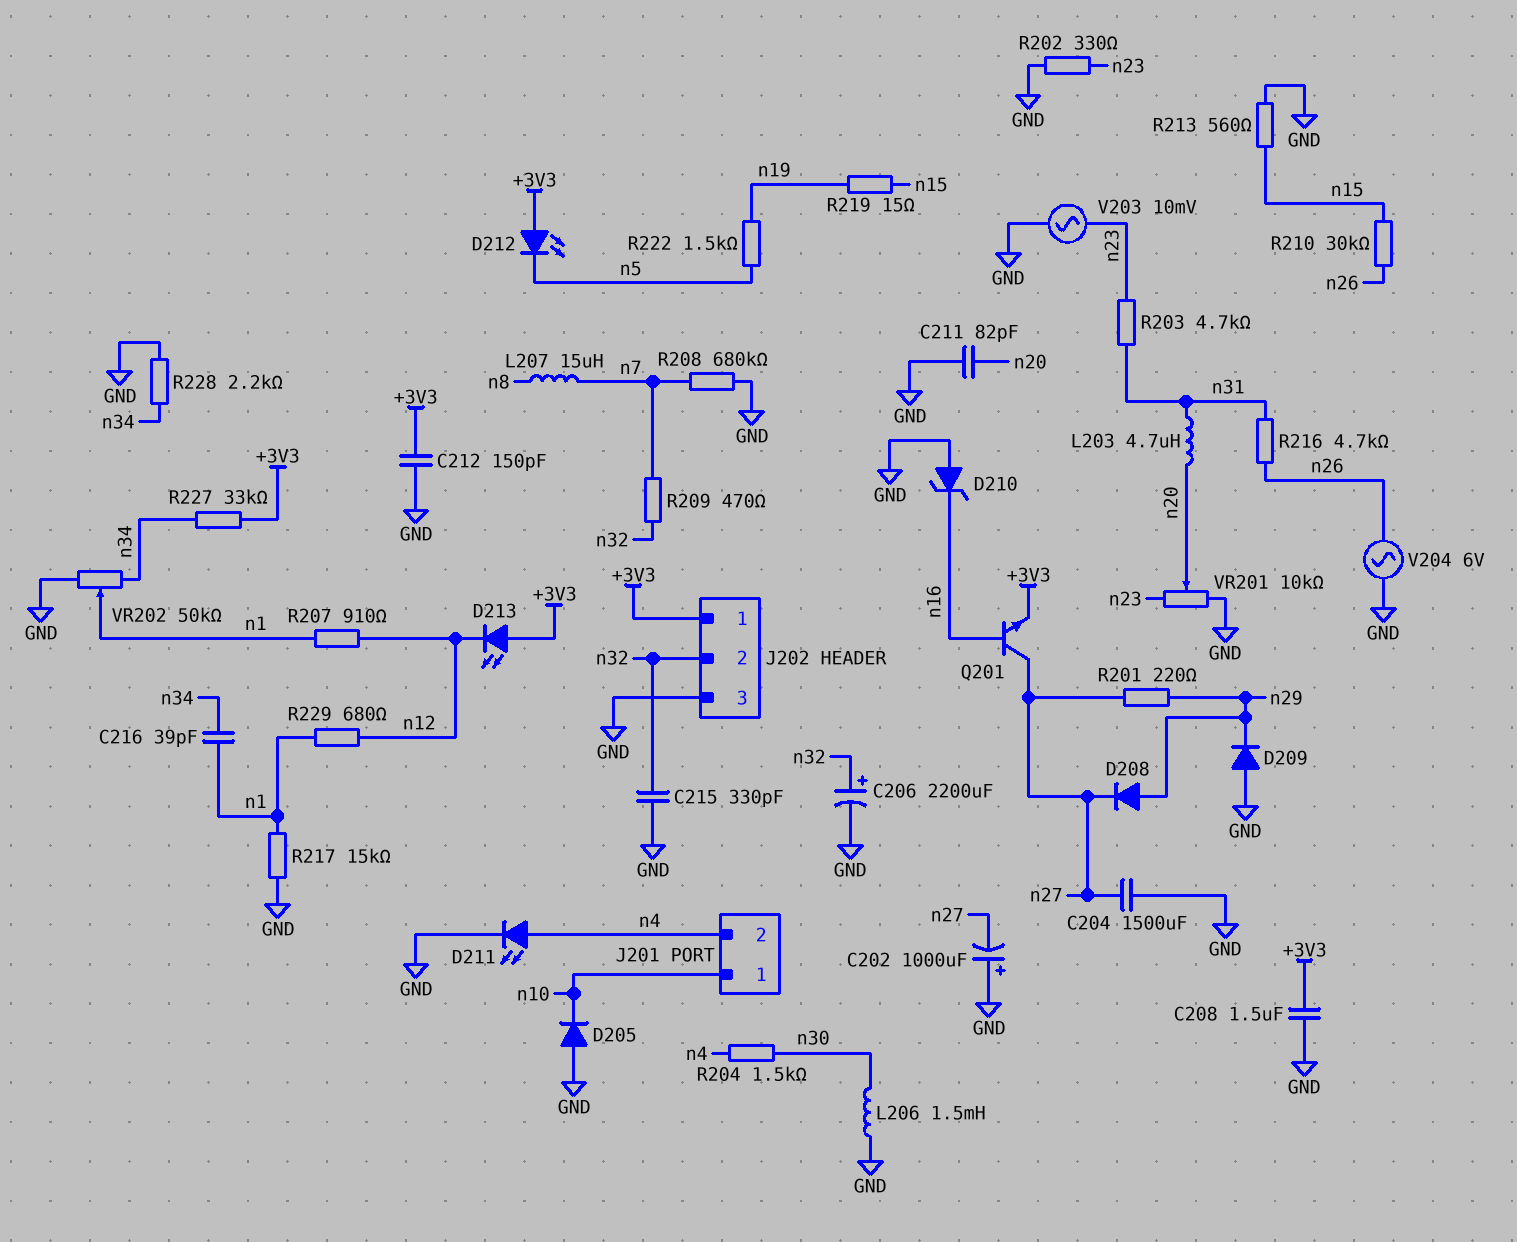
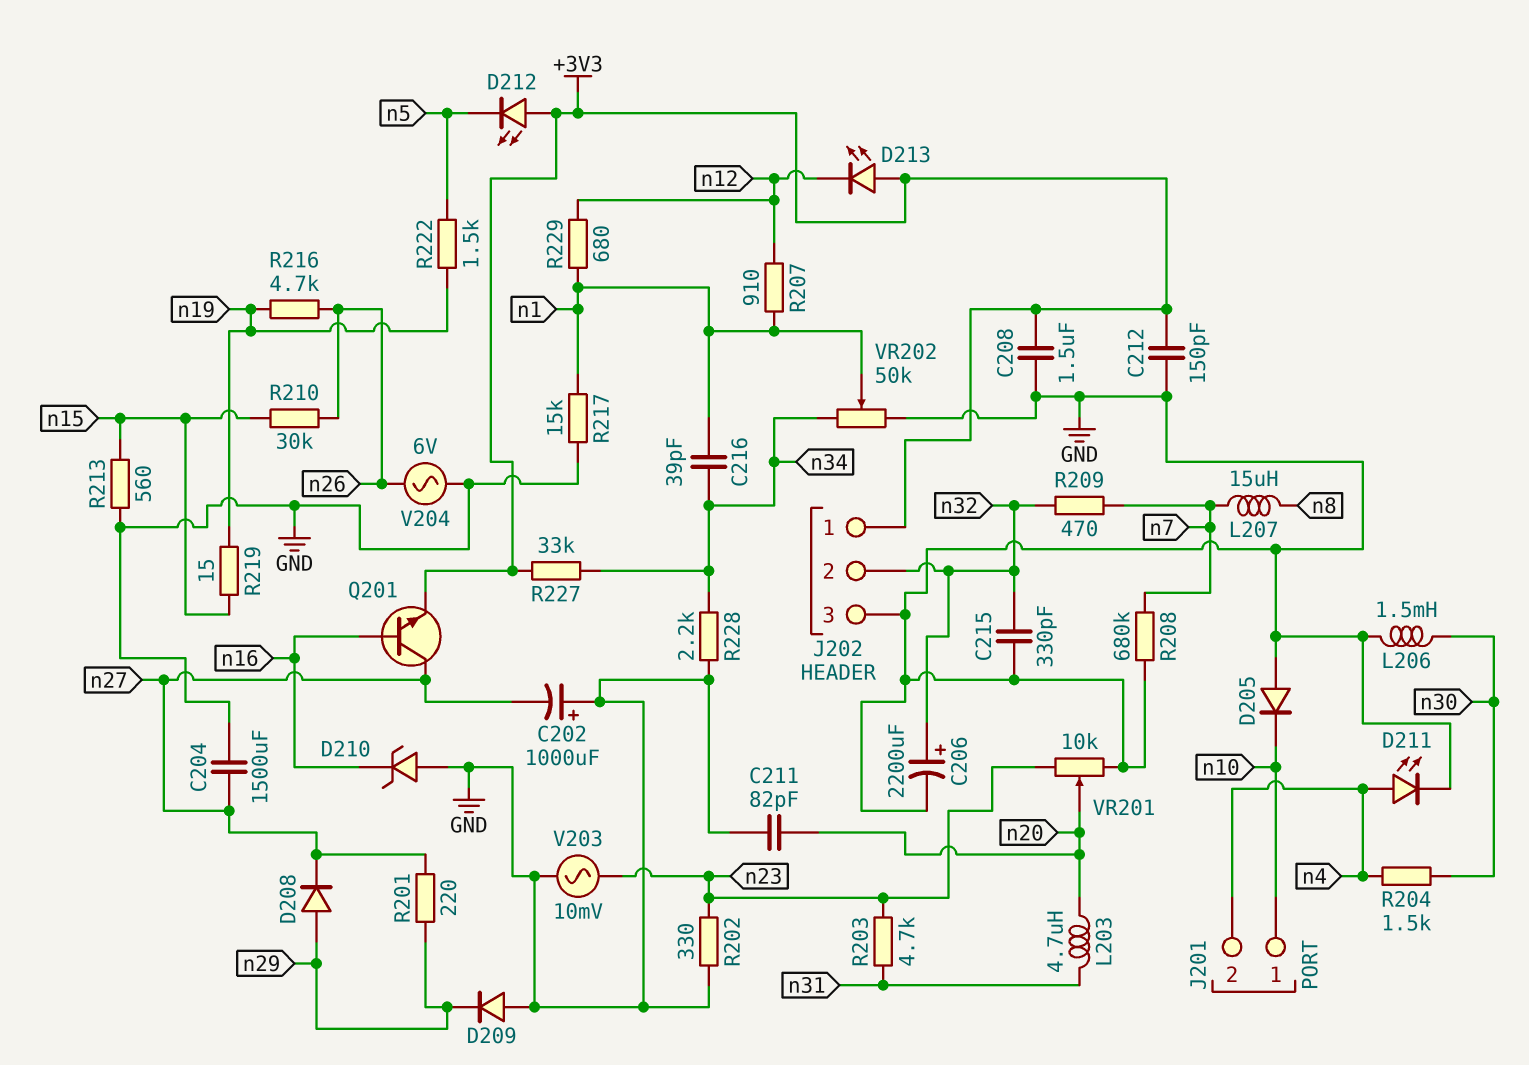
R216: 4.7k (n26, n31) -> 4.7k (n19, n26)

